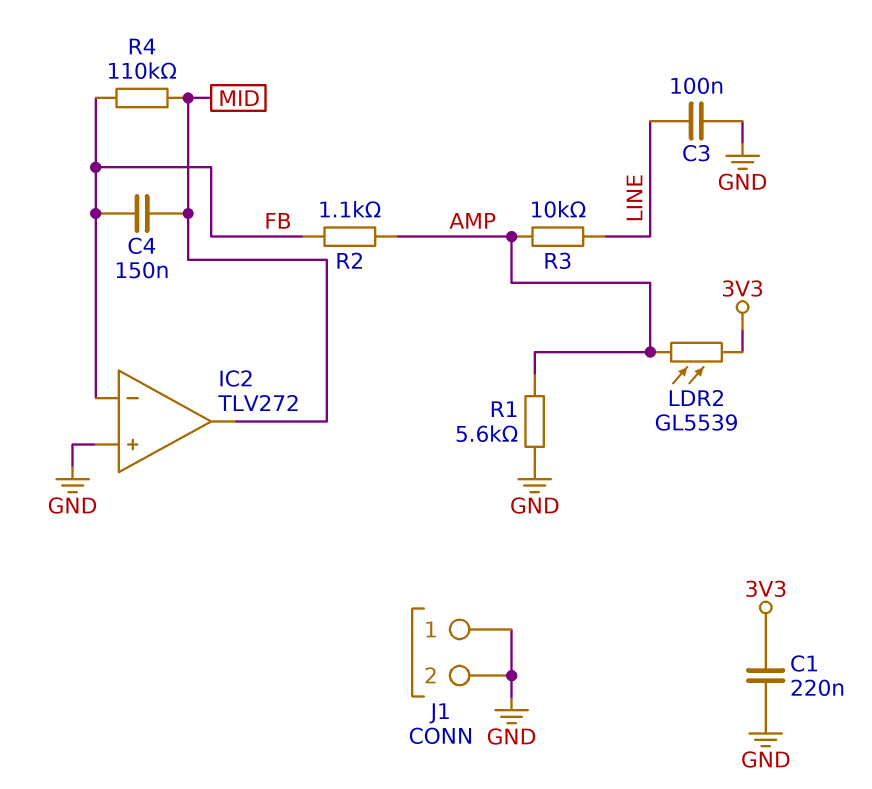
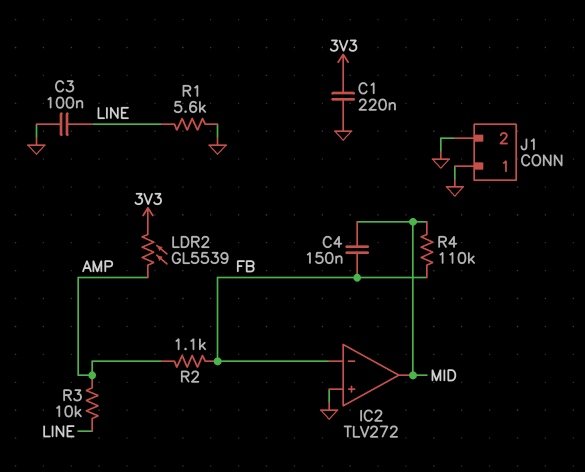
R1: 5.6k (AMP, GND) -> 5.6k (GND, LINE)

